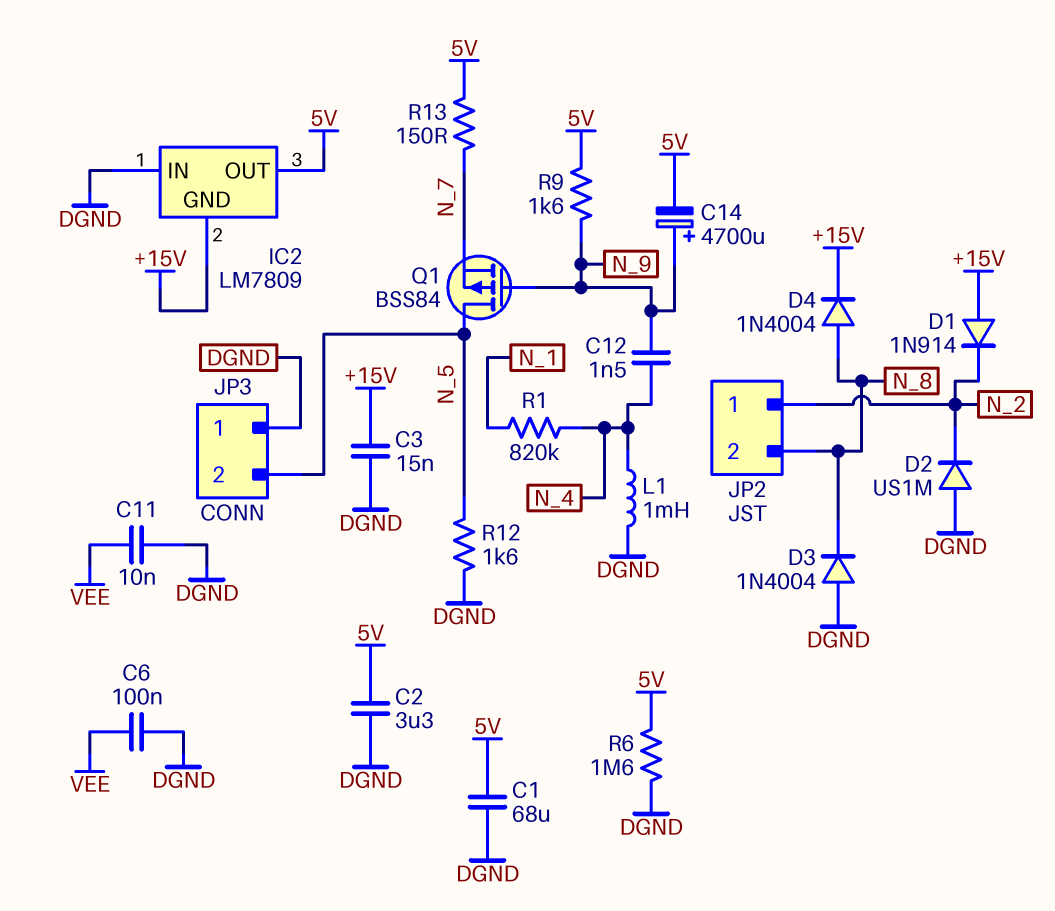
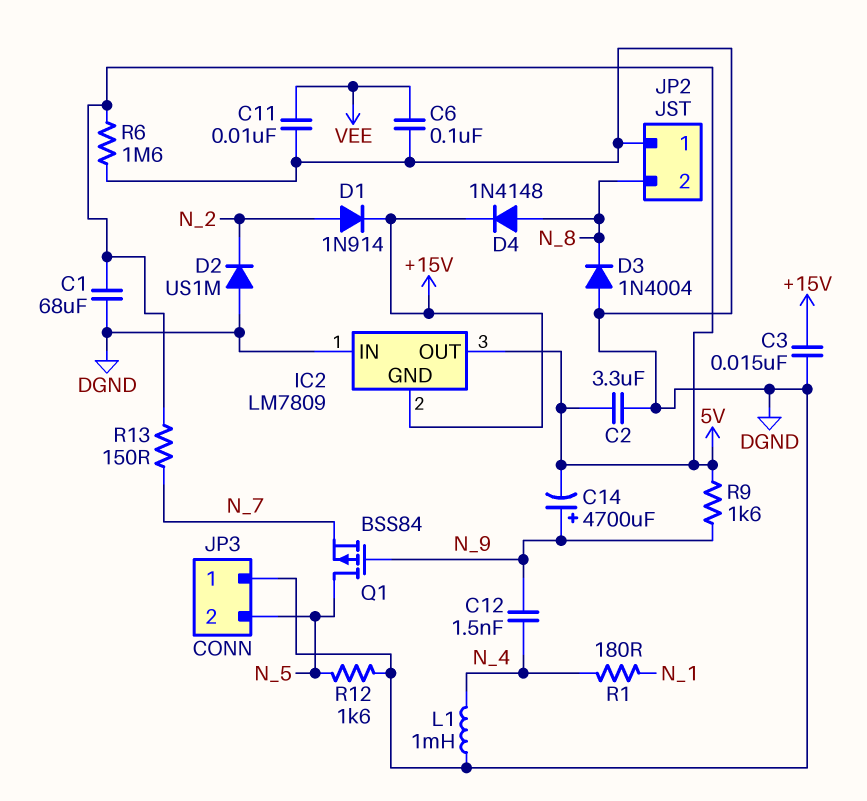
D1: diode 1N914 (A +15V, K N_2) -> diode 1N914 (A N_2, K +15V)
D4: diode 1N4004 (A N_8, K +15V) -> diode 1N4148 (A N_8, K +15V)
JP2 pin 1: N_2 -> DGND
R1: 820k (N_1, N_4) -> 180 (N_1, N_4)

